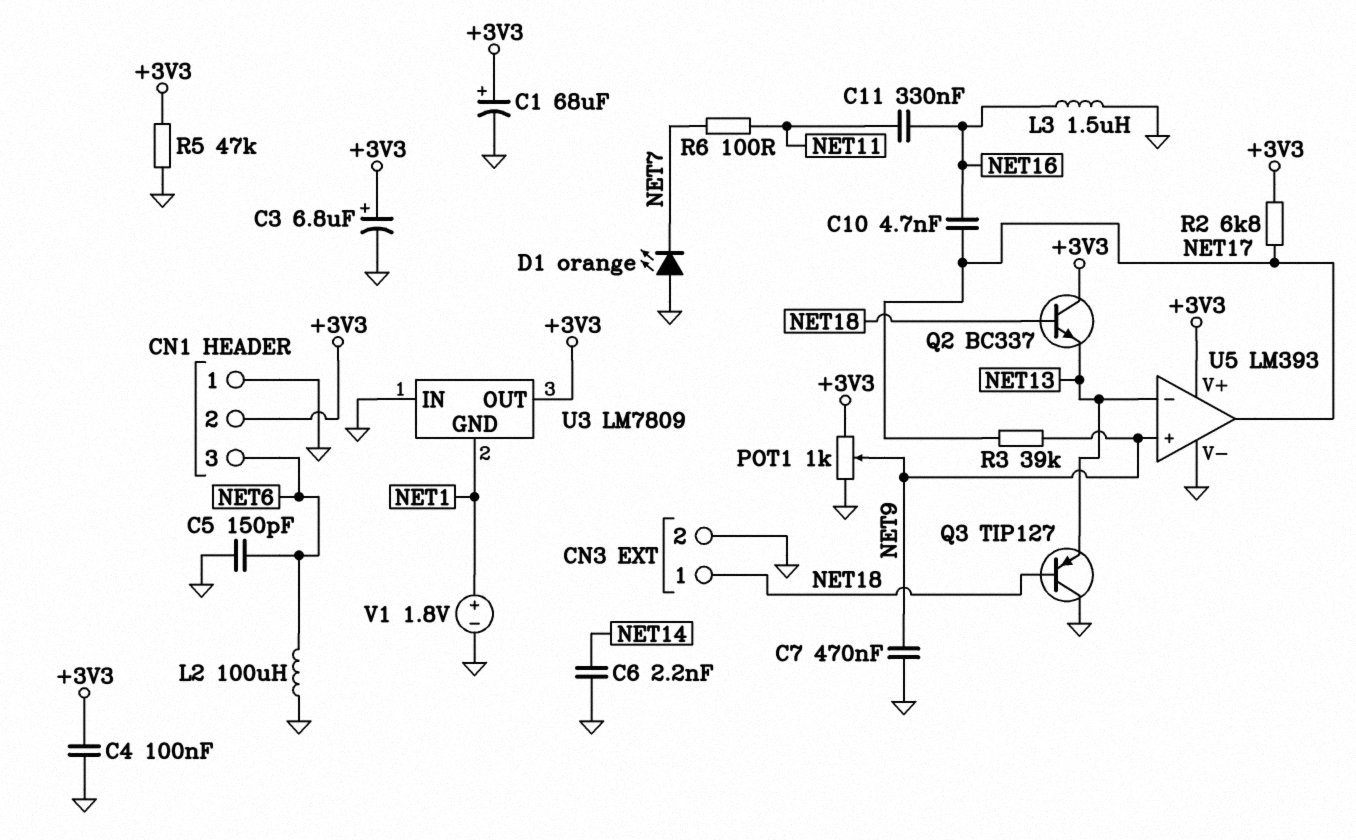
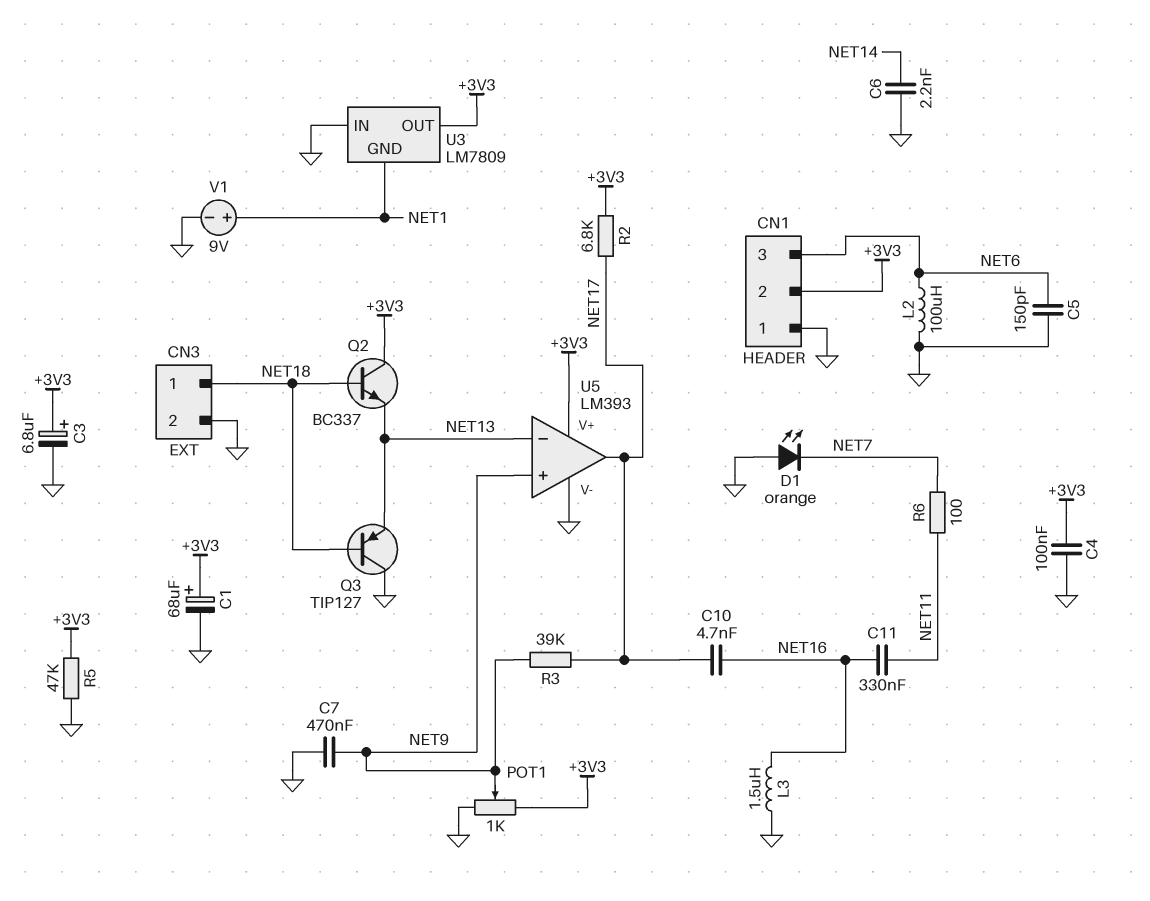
V1: 1.8V (plus NET1, minus GND) -> 9V (plus NET1, minus GND)

